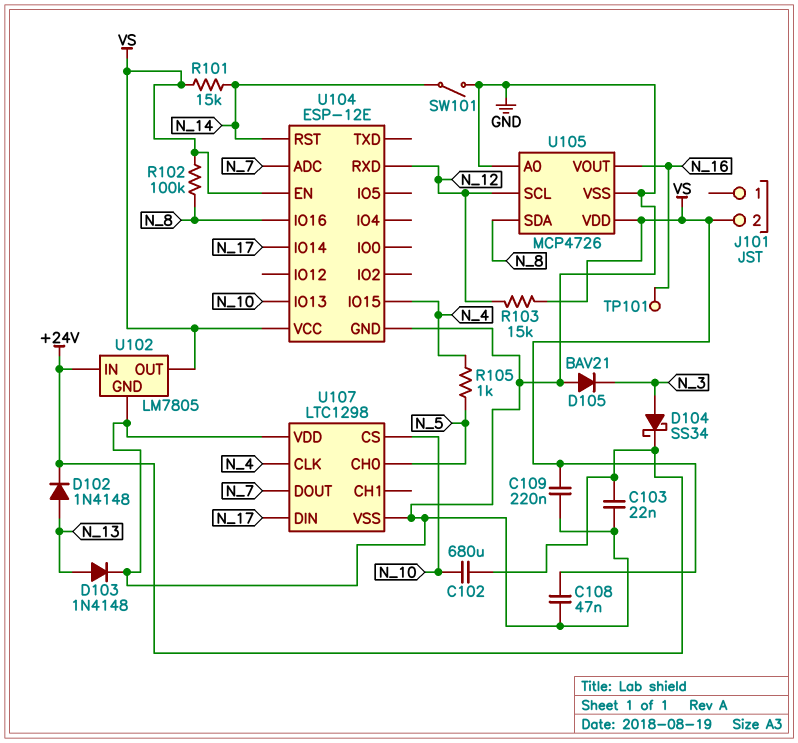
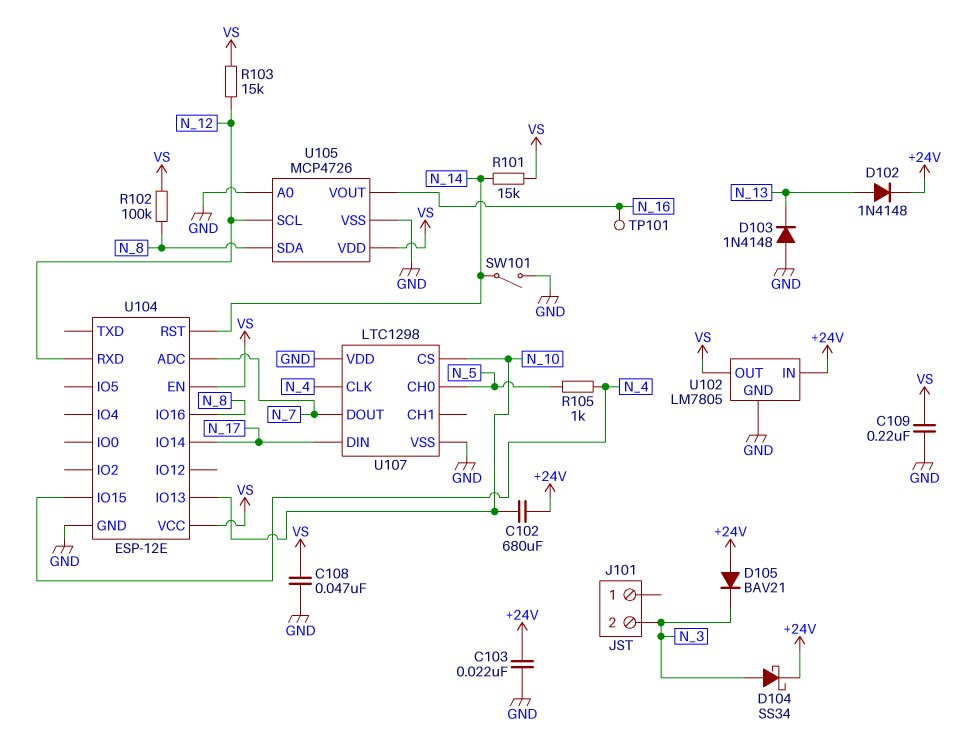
D103: diode 1N4148 (A N_13, K GND) -> diode 1N4148 (A GND, K N_13)
D105: diode BAV21 (A GND, K N_3) -> diode BAV21 (A +24V, K N_3)
J101 pin 2: VS -> N_3

